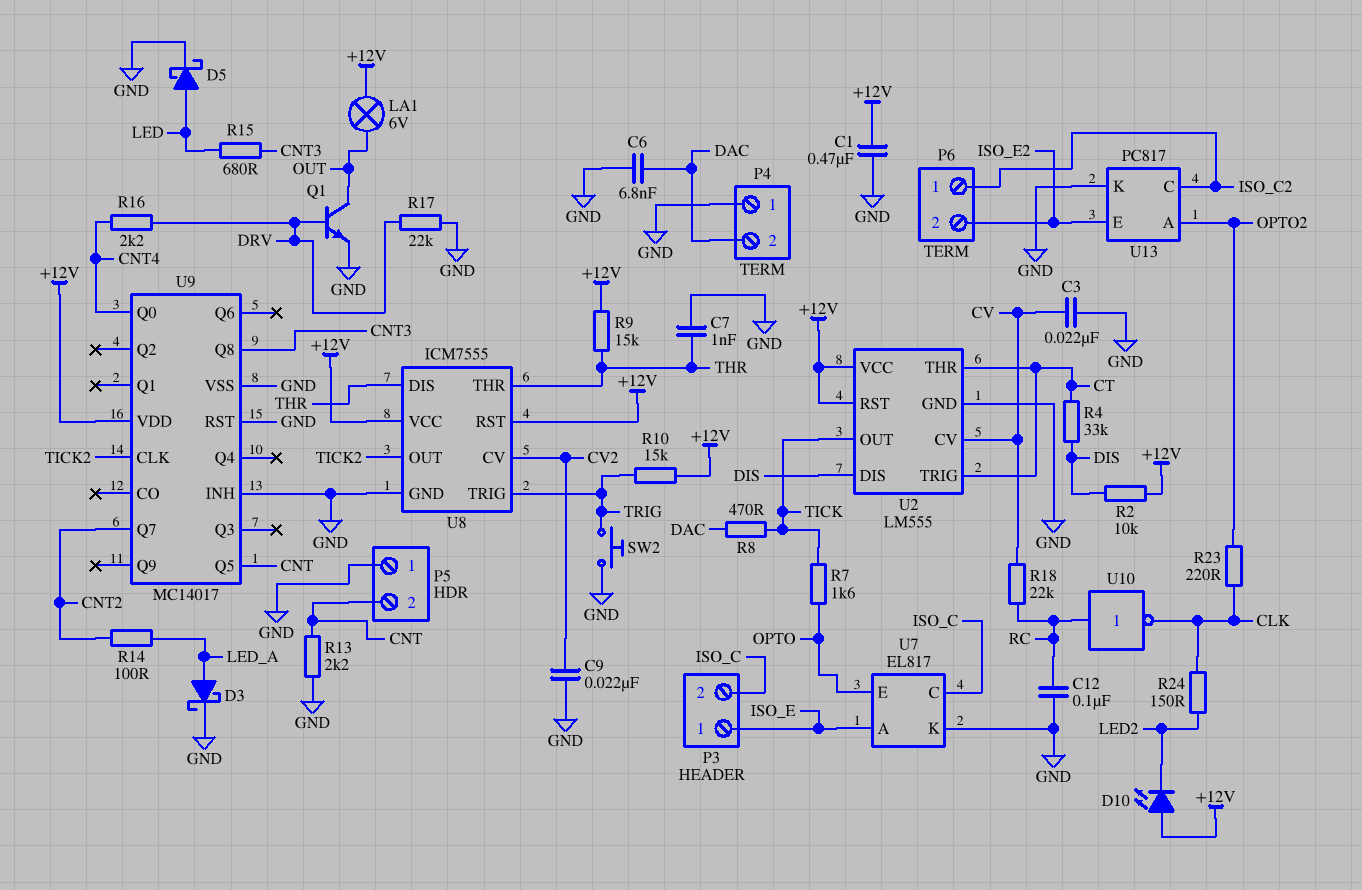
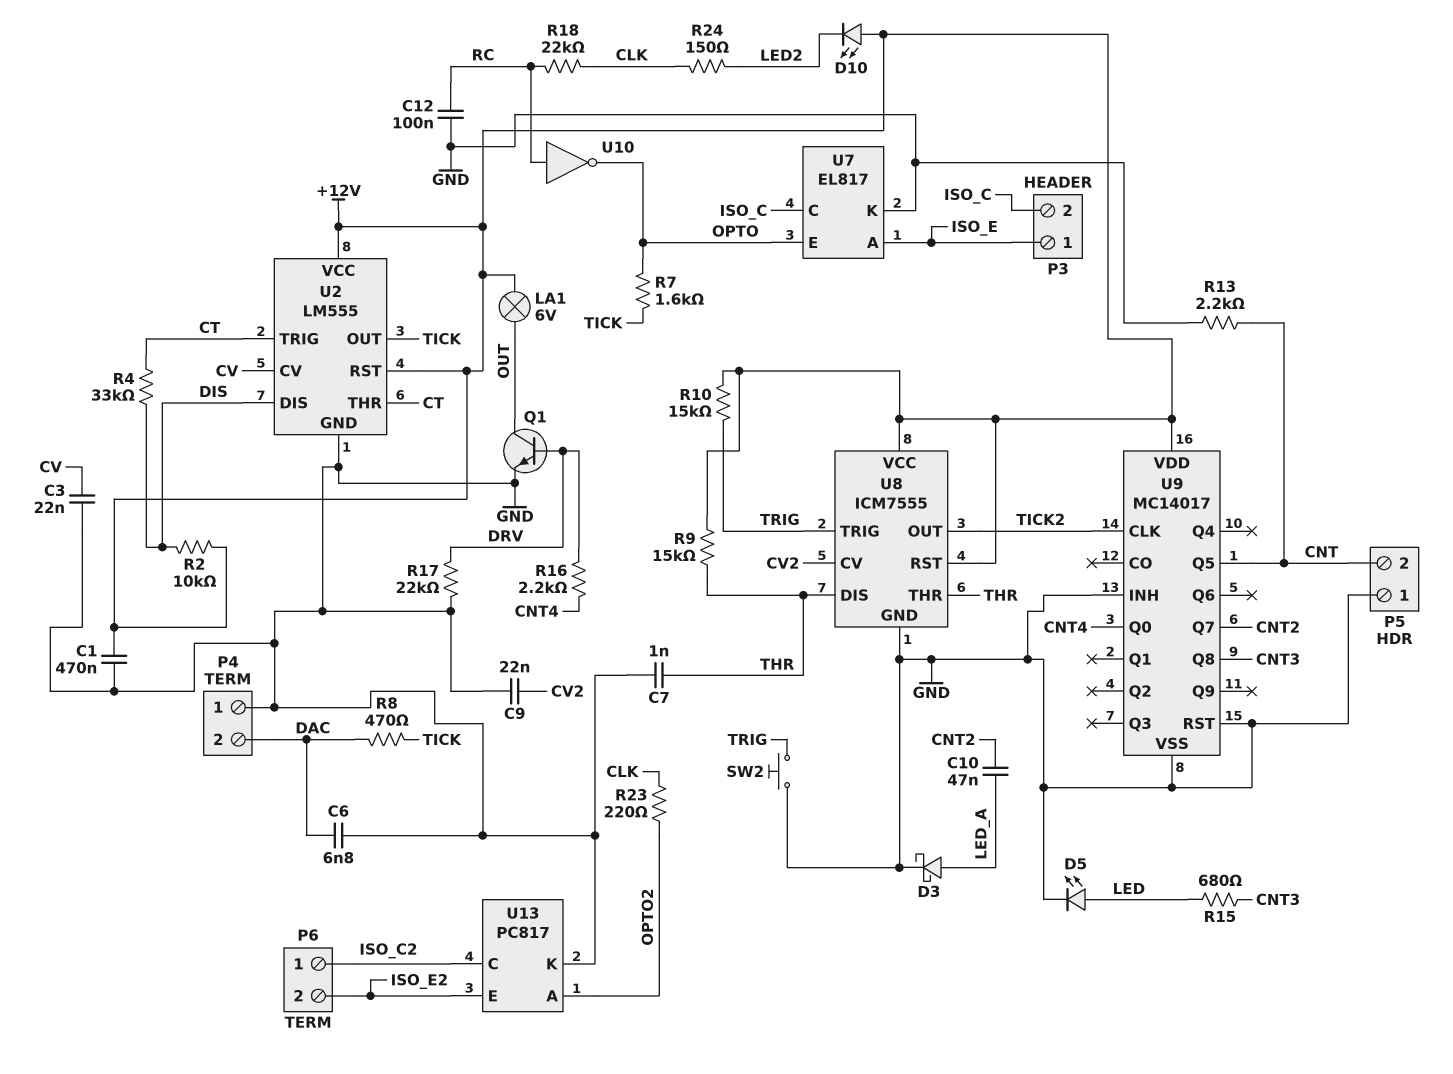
C10: none -> 47nF (CNT2, LED_A)
D5: schottky (A LED, K GND) -> LED (A LED, K GND)
R14: 100 (CNT2, LED_A) -> none
R18: 22k (CV, RC) -> 22k (CLK, RC)
U10: NOT (in RC, out CLK) -> NOT (in RC, out OPTO)

